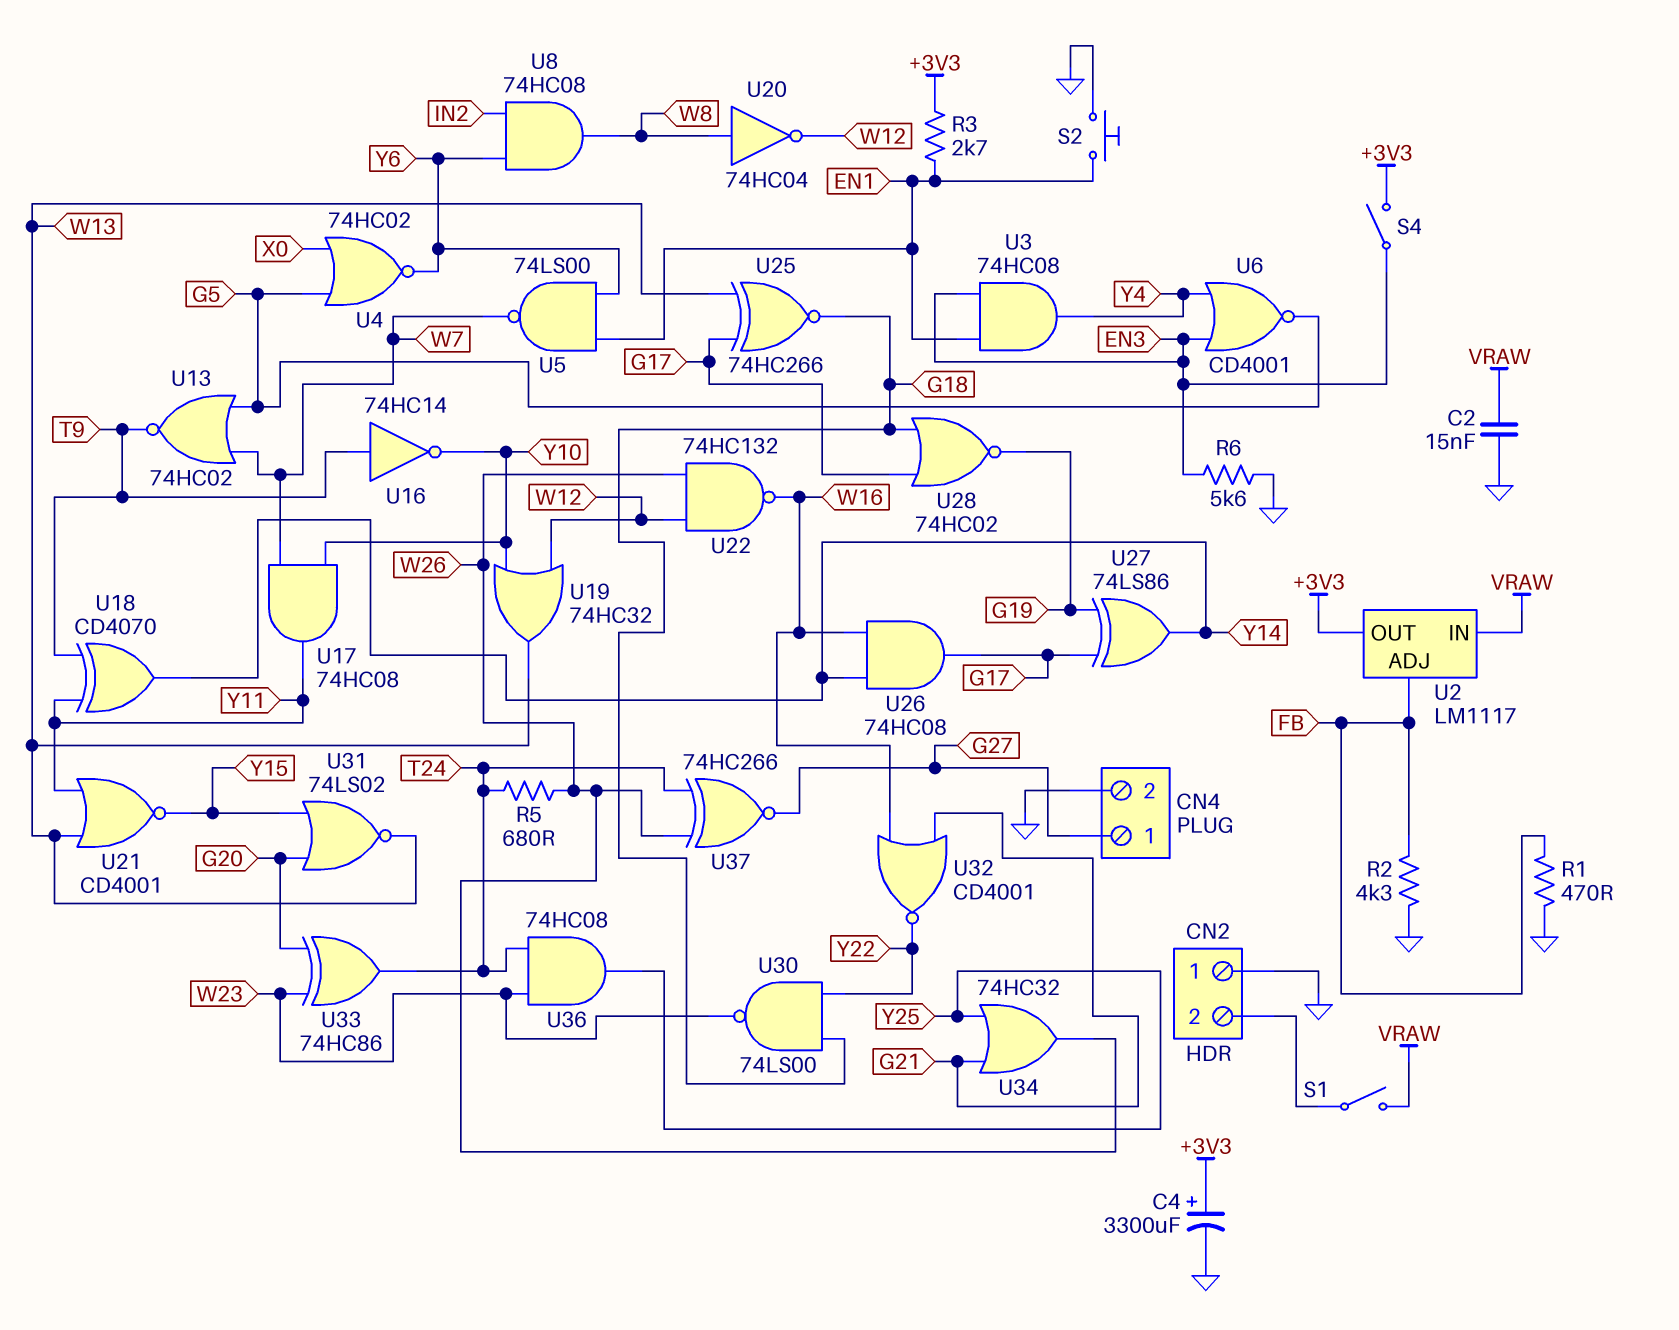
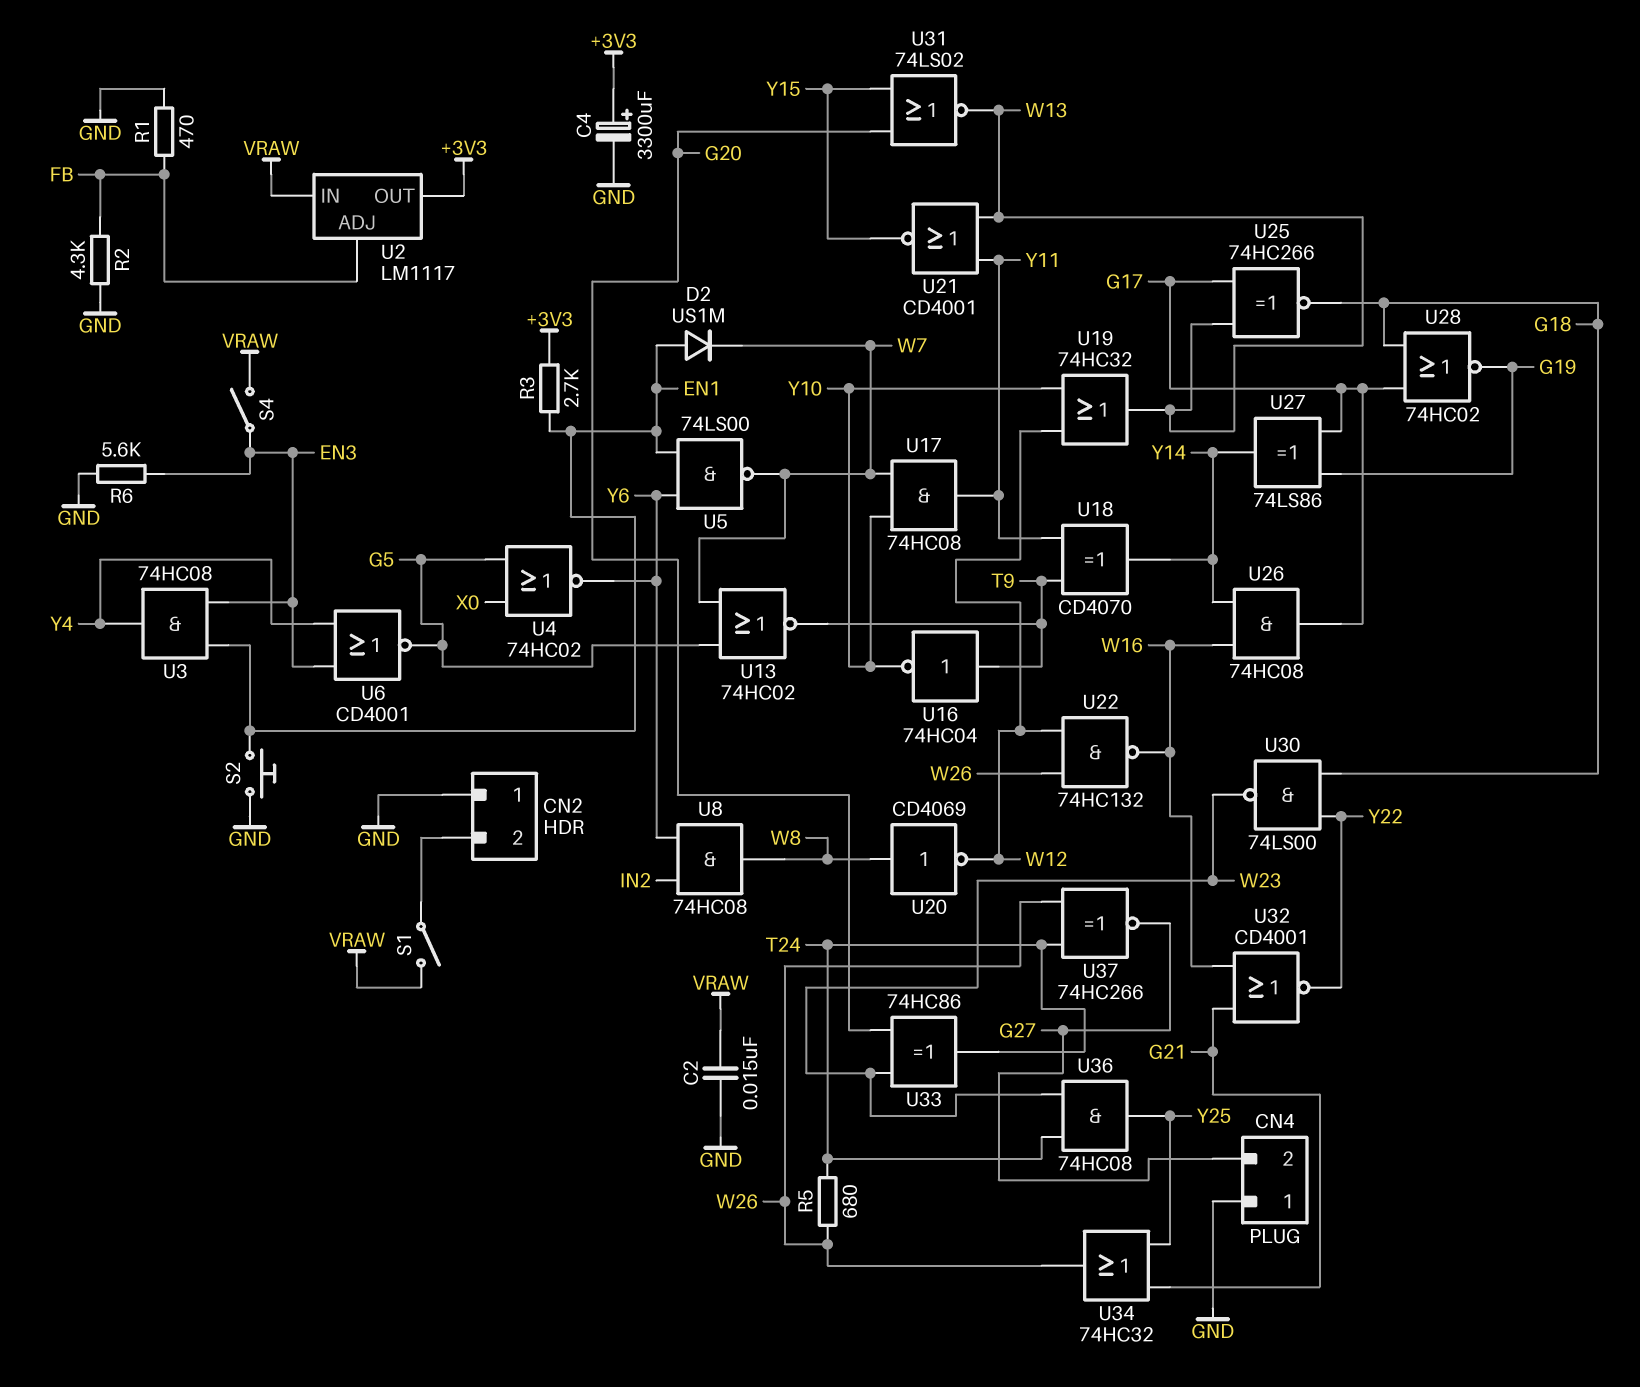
CN4 pin 1: G27 -> GND
CN4 pin 2: GND -> G27
D2: none -> diode US1M (A EN1, K W7)
S4: switch (+3V3, EN3) -> switch (EN3, VRAW)
U16: NOT 74HC14 (in T9, out Y10) -> NOT 74HC04 (in T9, out Y10)
U20: NOT 74HC04 (in W8, out W12) -> NOT CD4069 (in W8, out W12)

